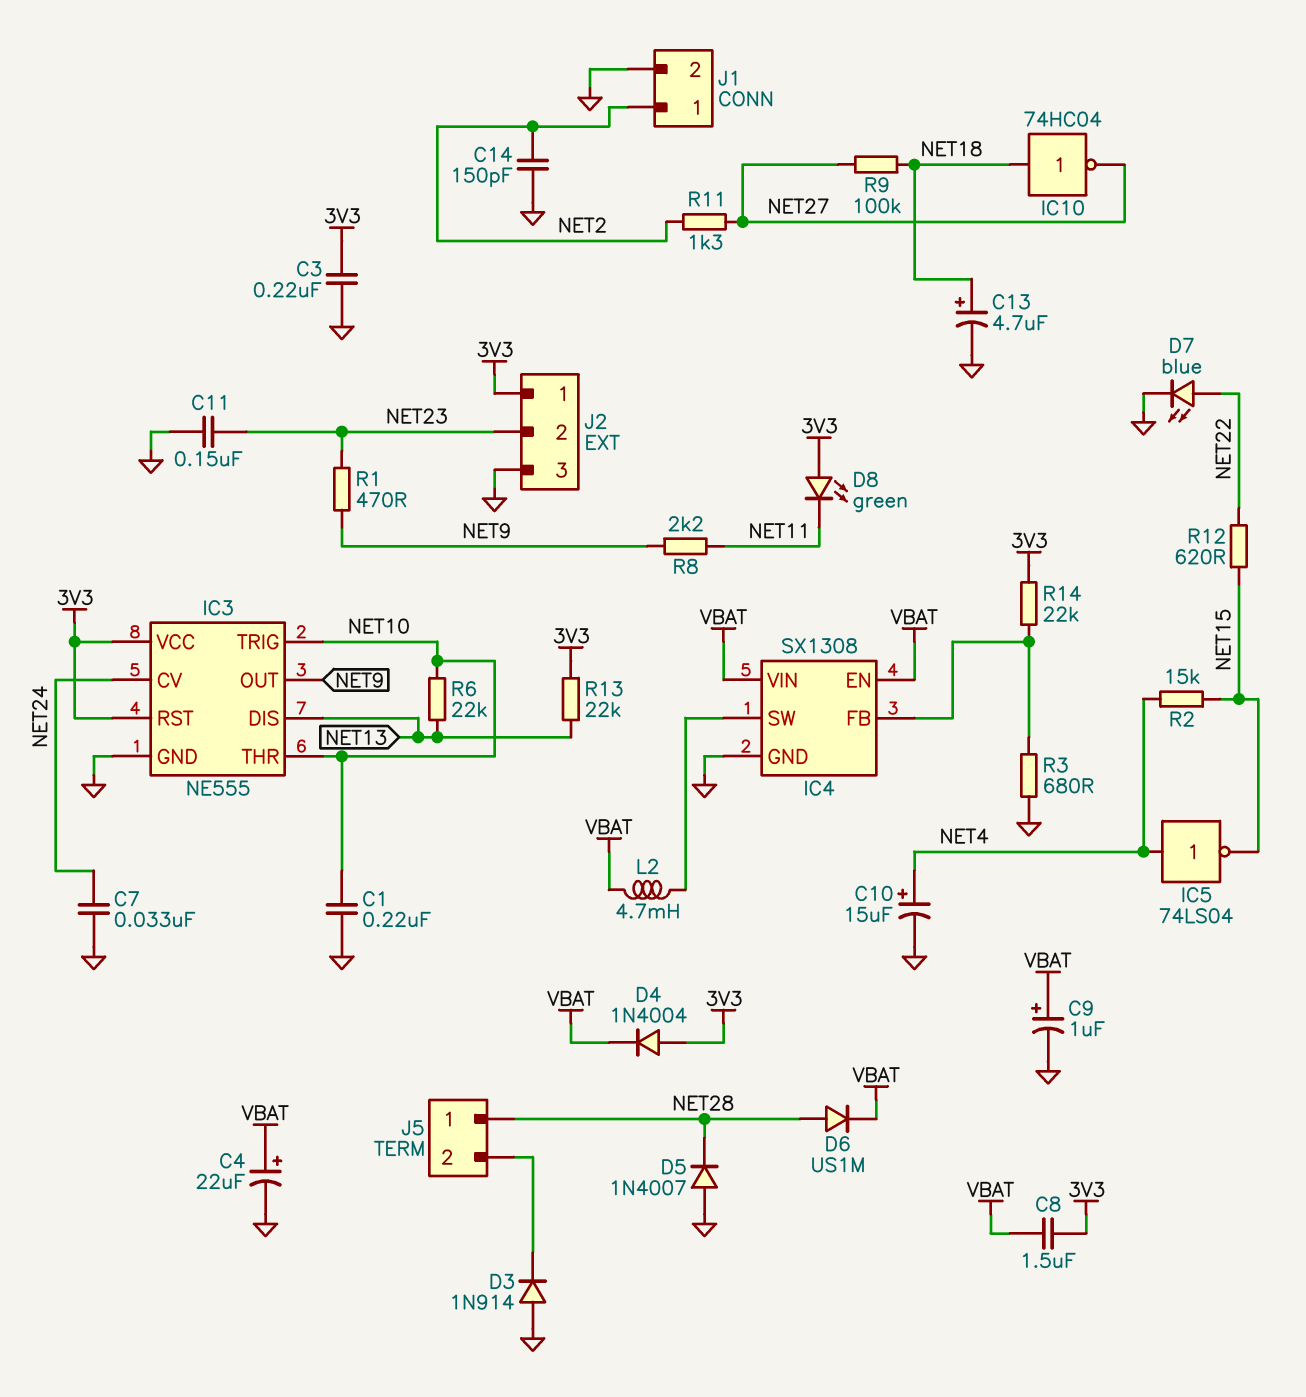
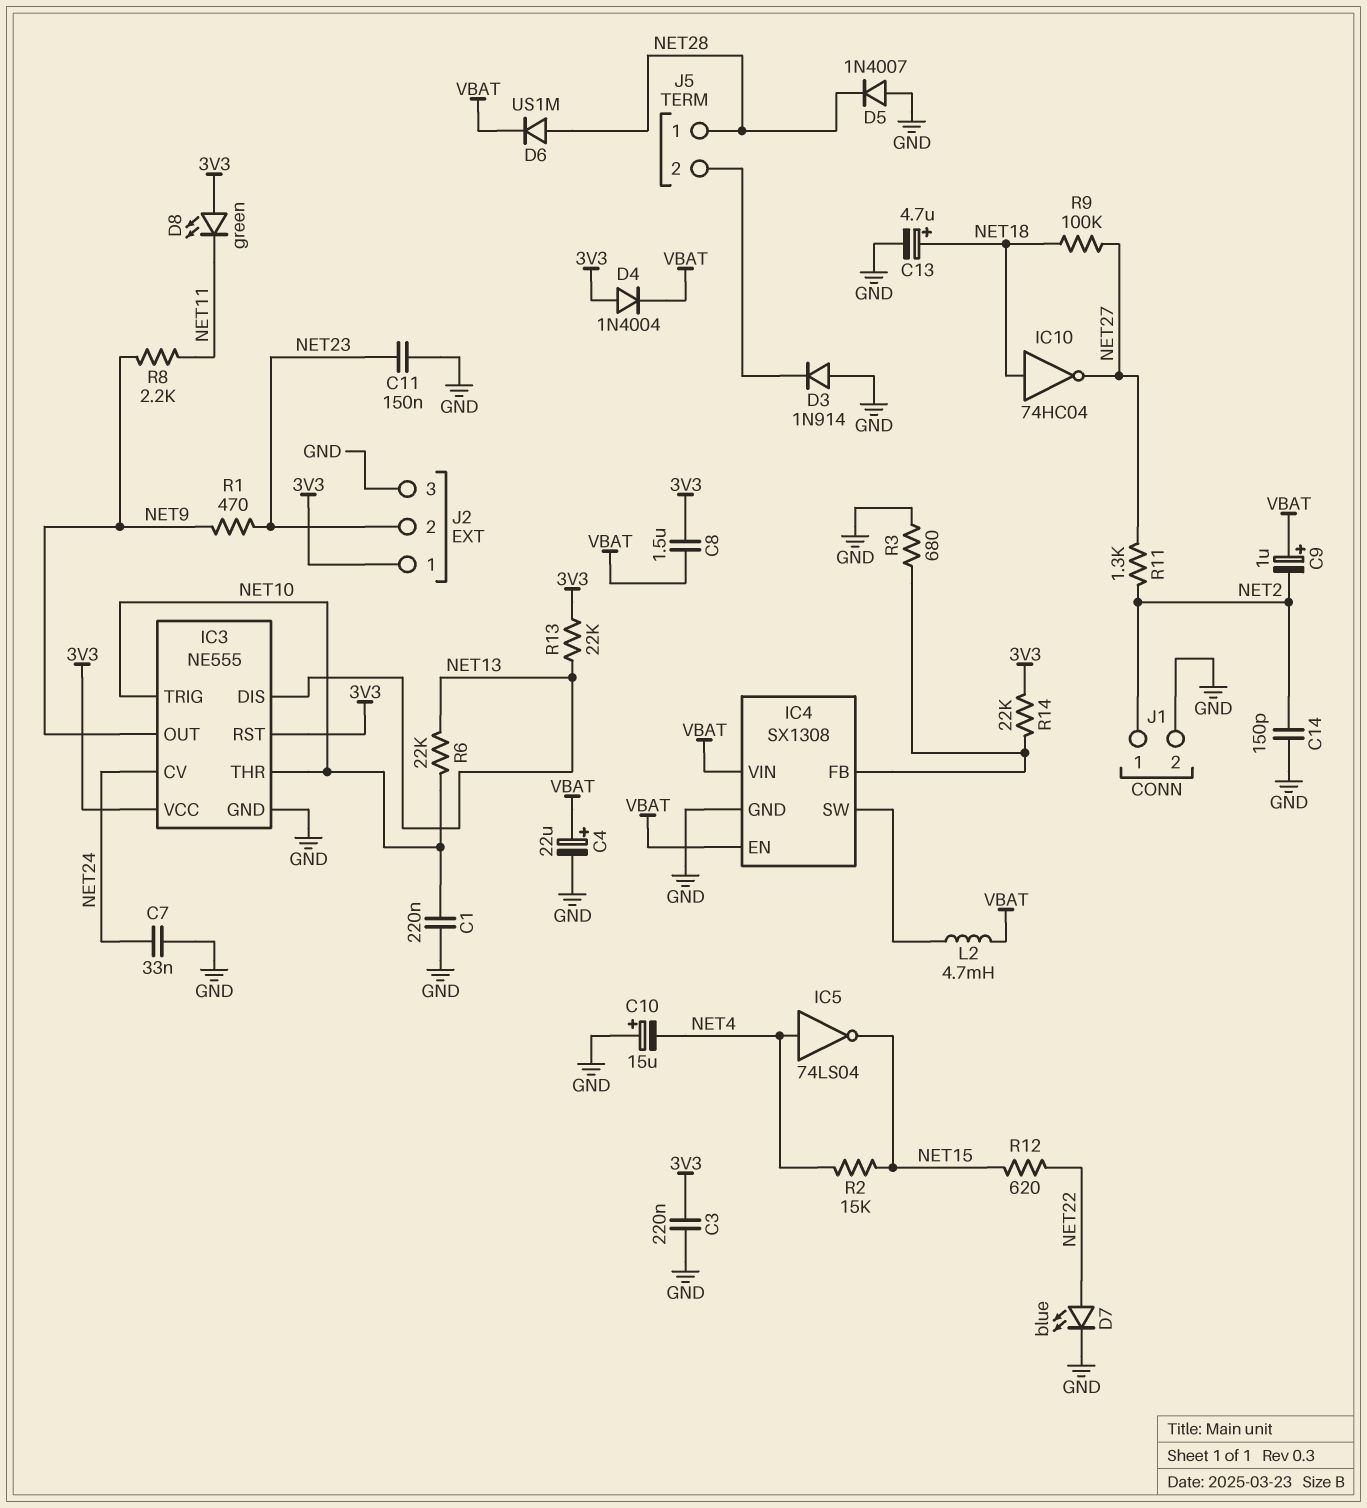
C9: 1uF (plus VBAT, minus GND) -> 1uF (plus VBAT, minus NET2)
C10: 15uF (plus NET4, minus GND) -> 15uF (plus GND, minus NET4)

